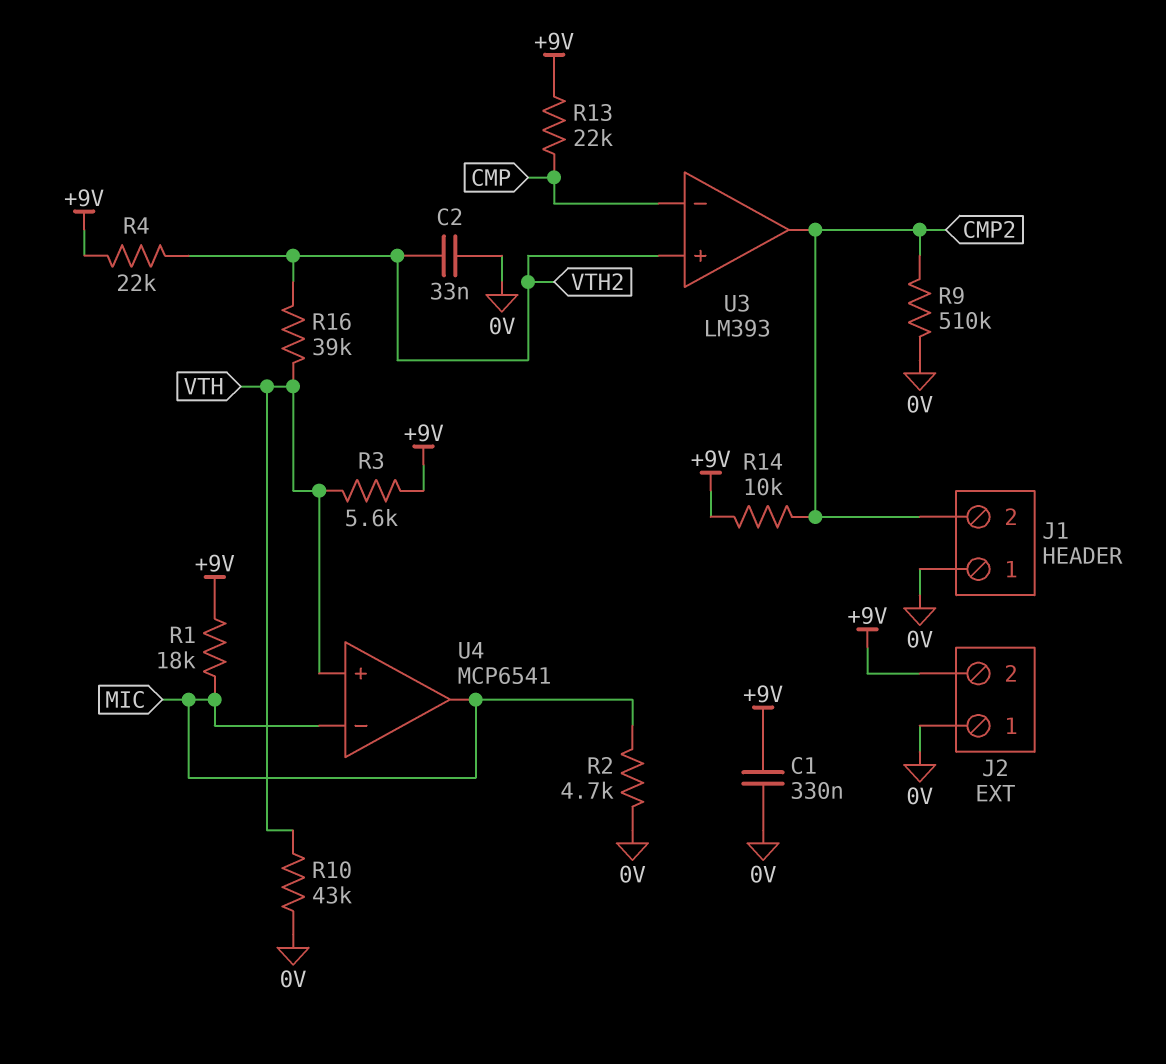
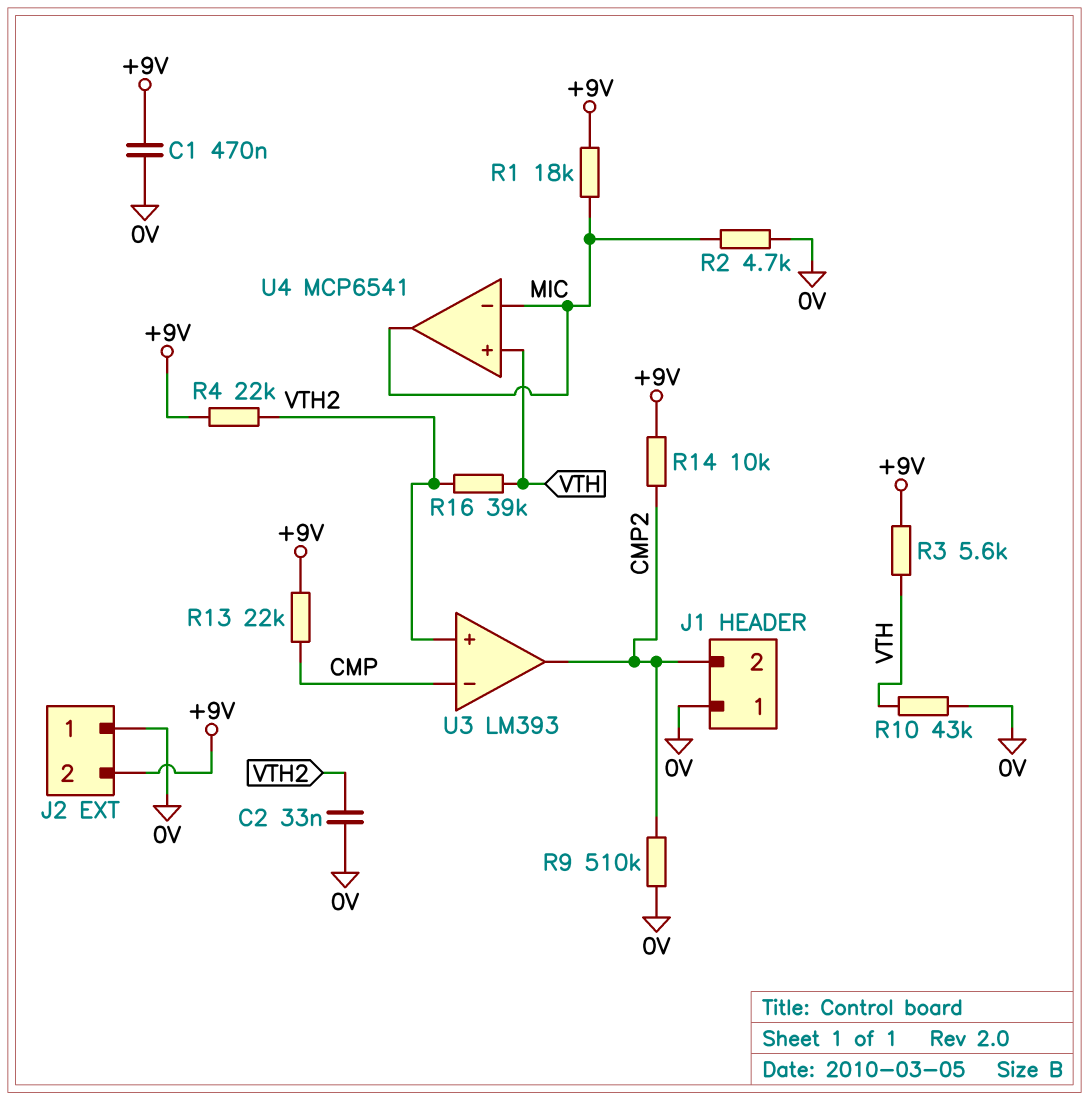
C1: 330nF (+9V, 0V) -> 470nF (+9V, 0V)

